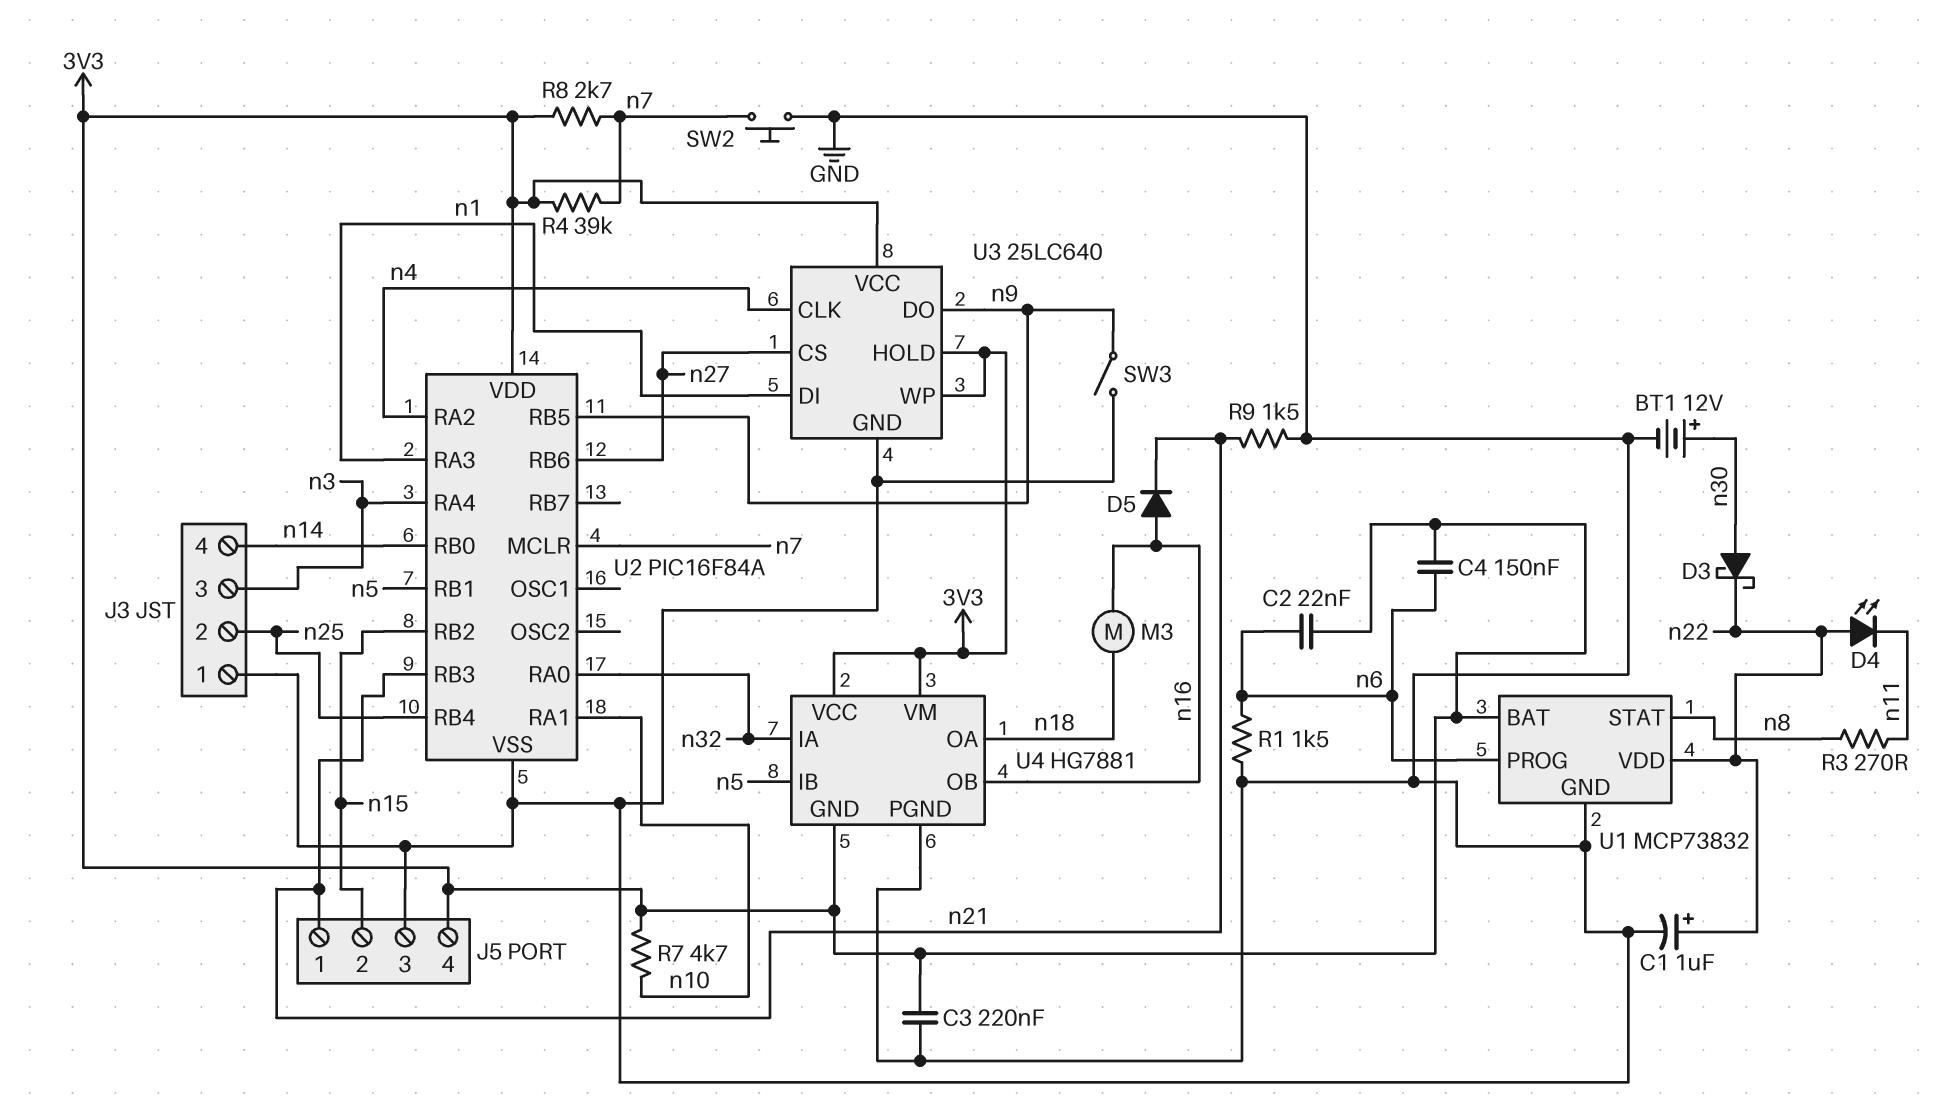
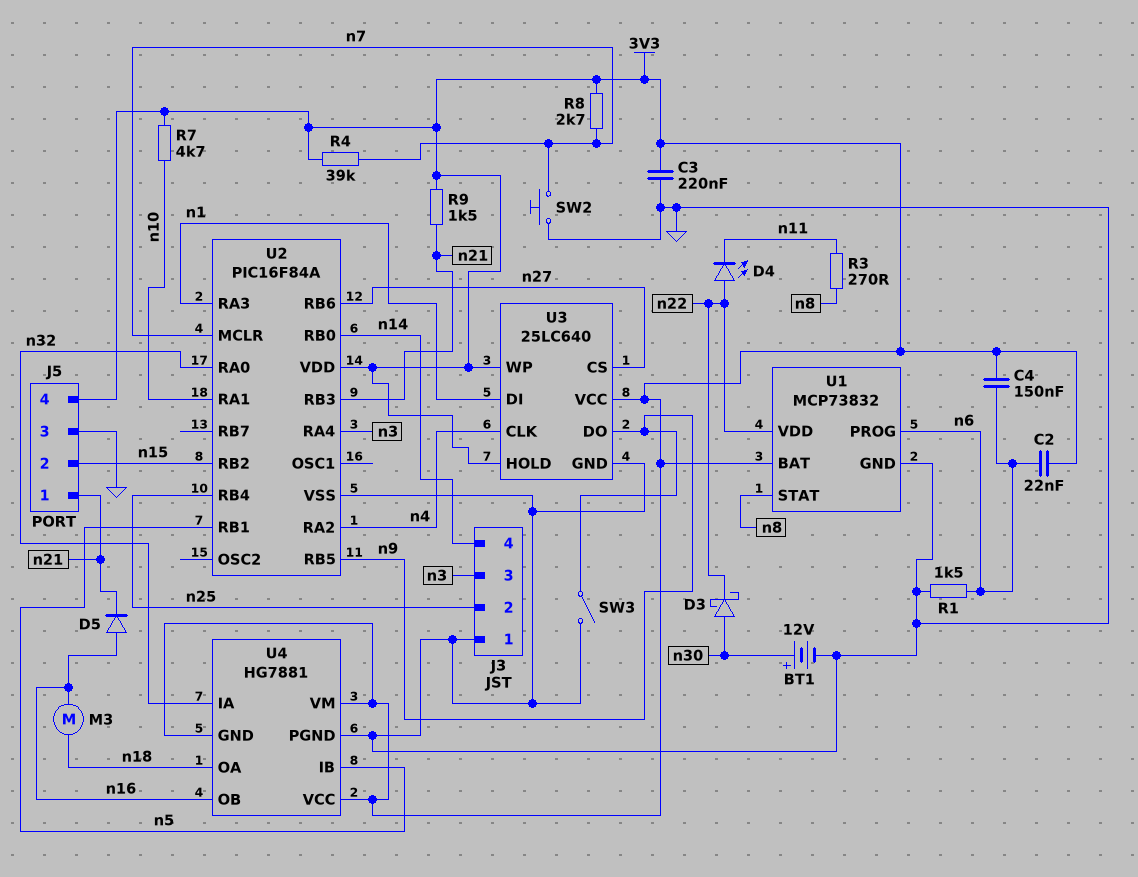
C1: 1uF (plus n22, minus GND) -> none
R9: 1.5k (GND, n21) -> 1.5k (3V3, n21)

